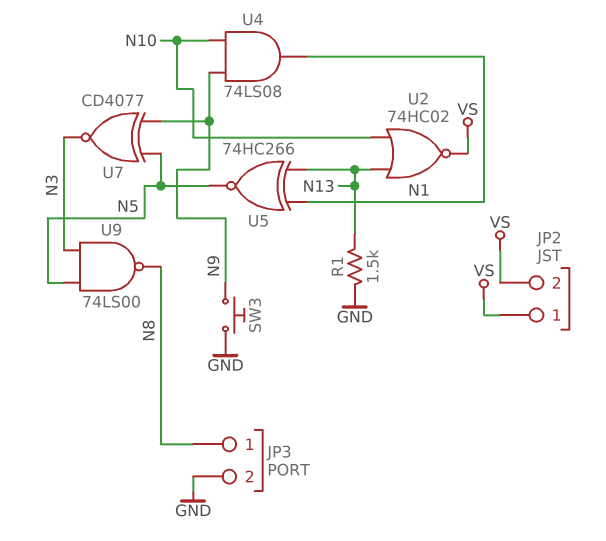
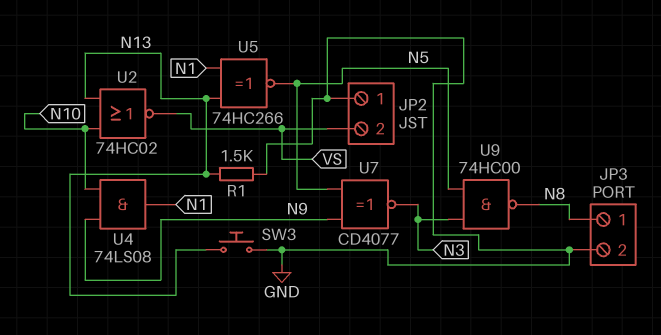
JP2 pin 1: VS -> GND
SW3: button (GND, N9) -> button (GND, N13)
U9: NAND 74LS00 (in N3, in N5, out N8) -> NAND 74HC00 (in N3, in N5, out N8)

